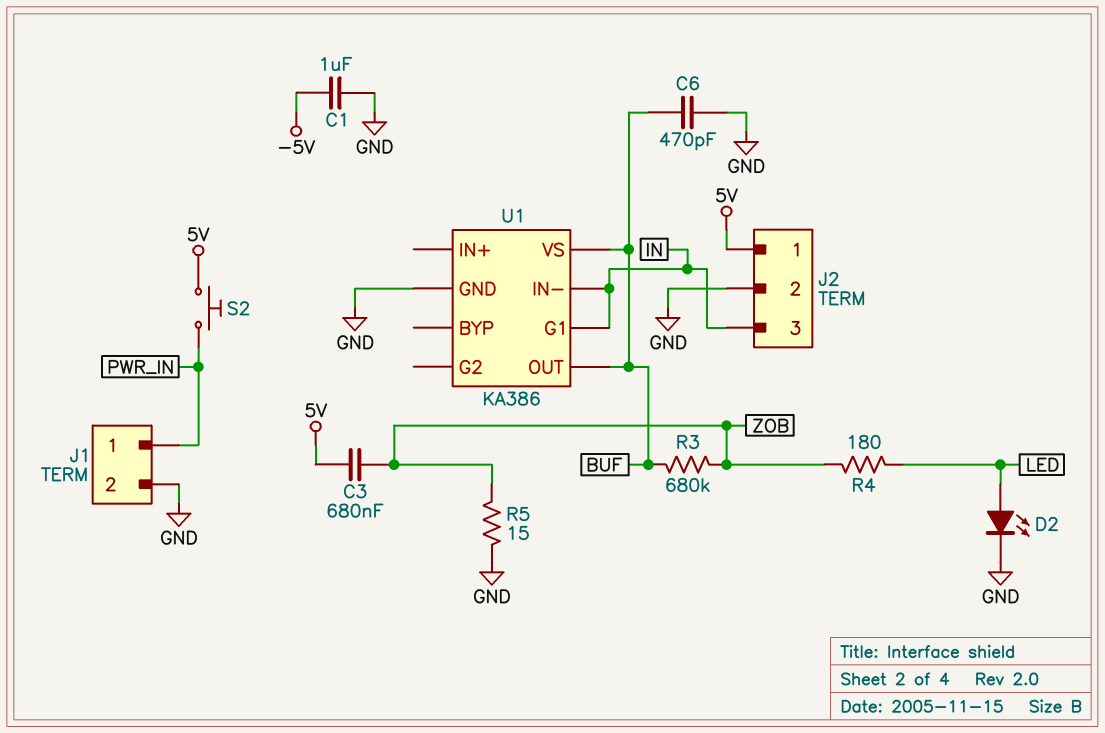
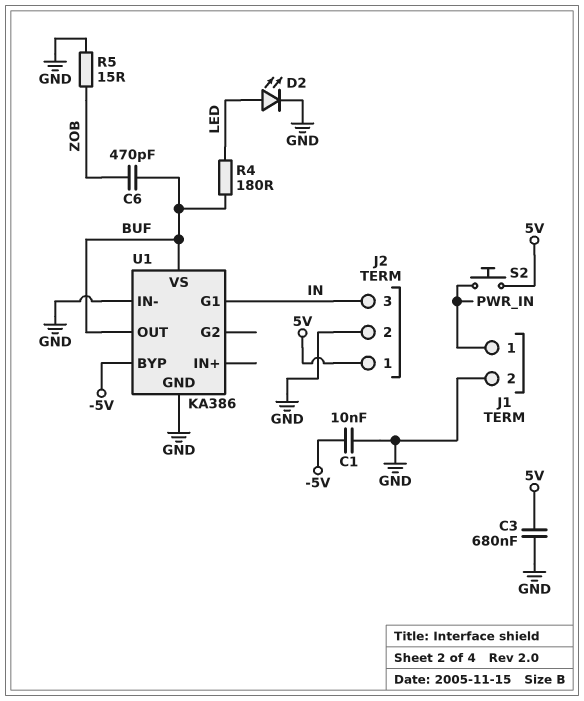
C1: 1uF (-5V, GND) -> 10nF (-5V, GND)
C3: 680nF (5V, ZOB) -> 680nF (5V, GND)
C6: 470pF (BUF, GND) -> 470pF (BUF, ZOB)
R3: 680k (BUF, ZOB) -> none
R4: 180 (LED, ZOB) -> 180 (BUF, LED)
U1 pin BYP: none -> -5V
U1 pin IN-: IN -> GND

